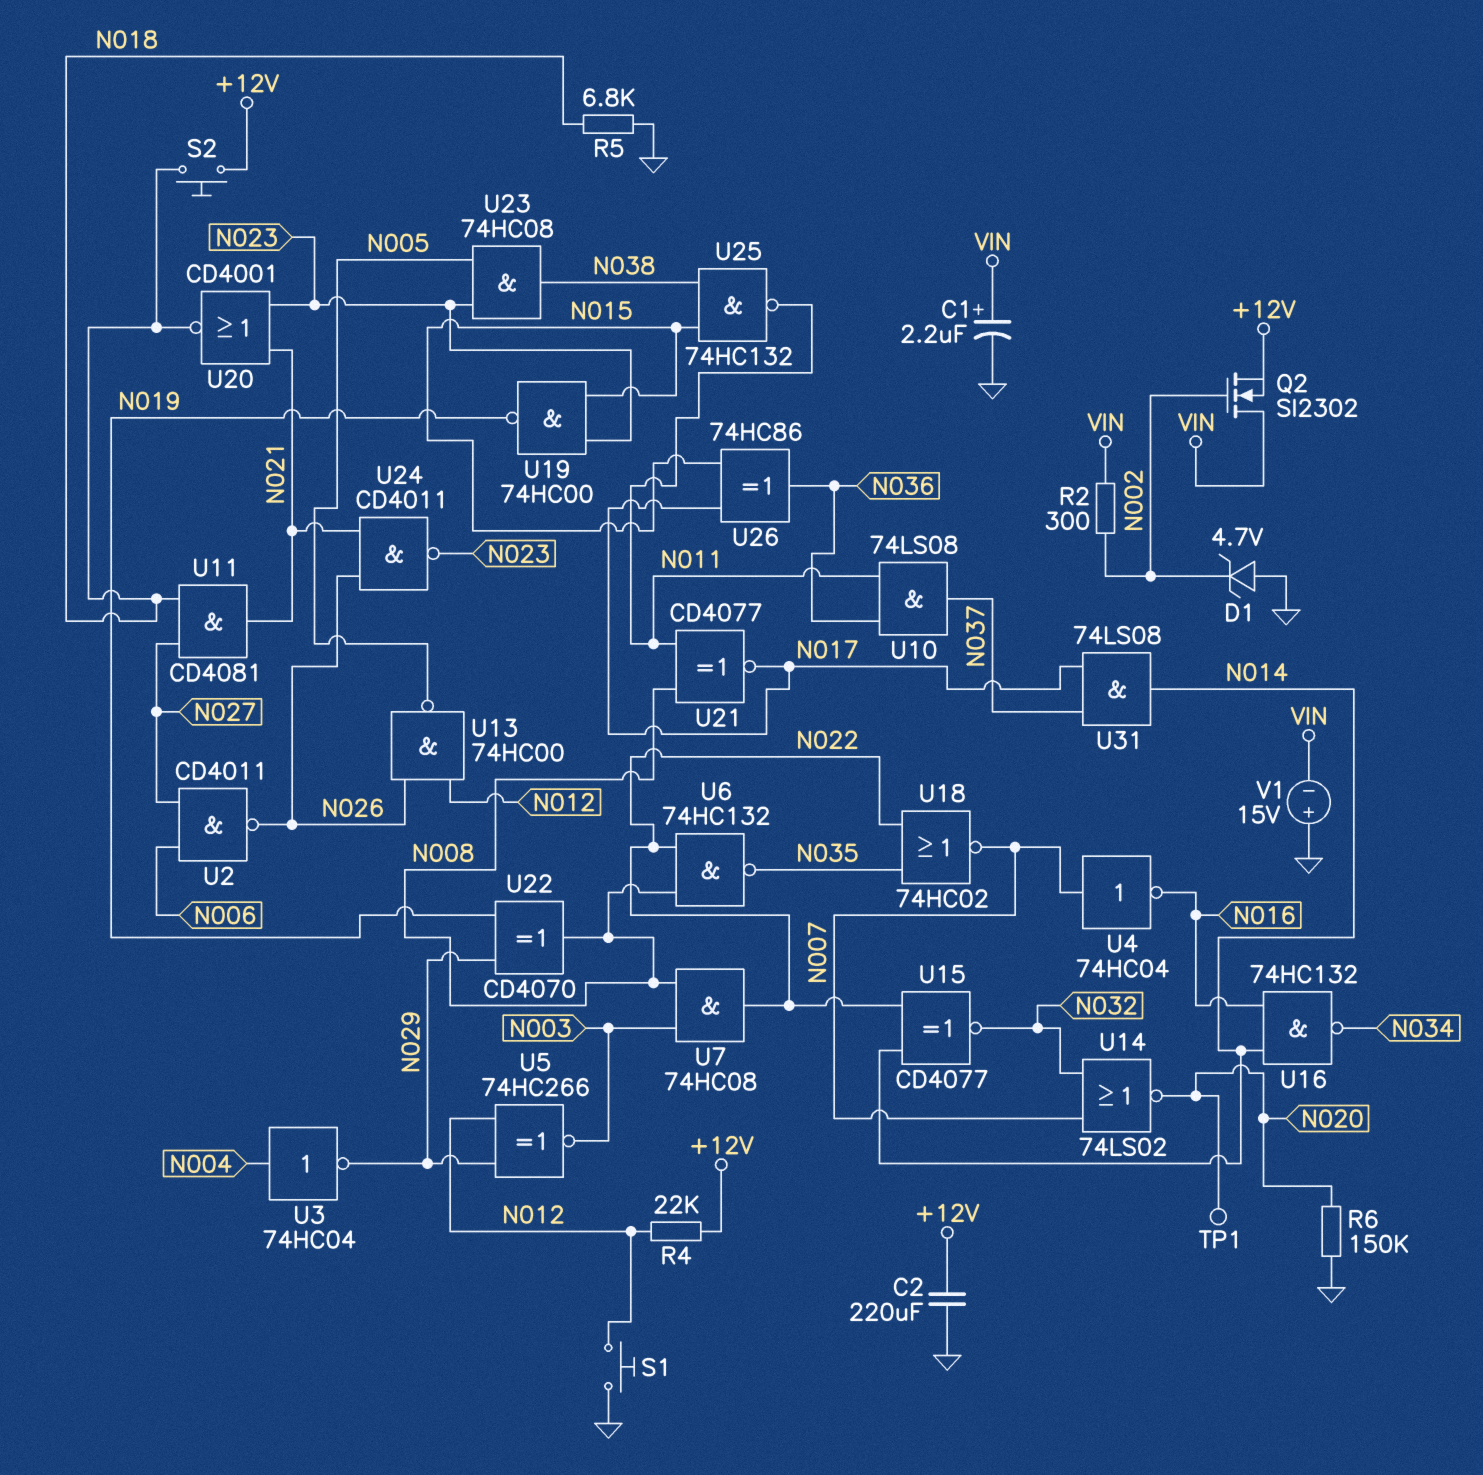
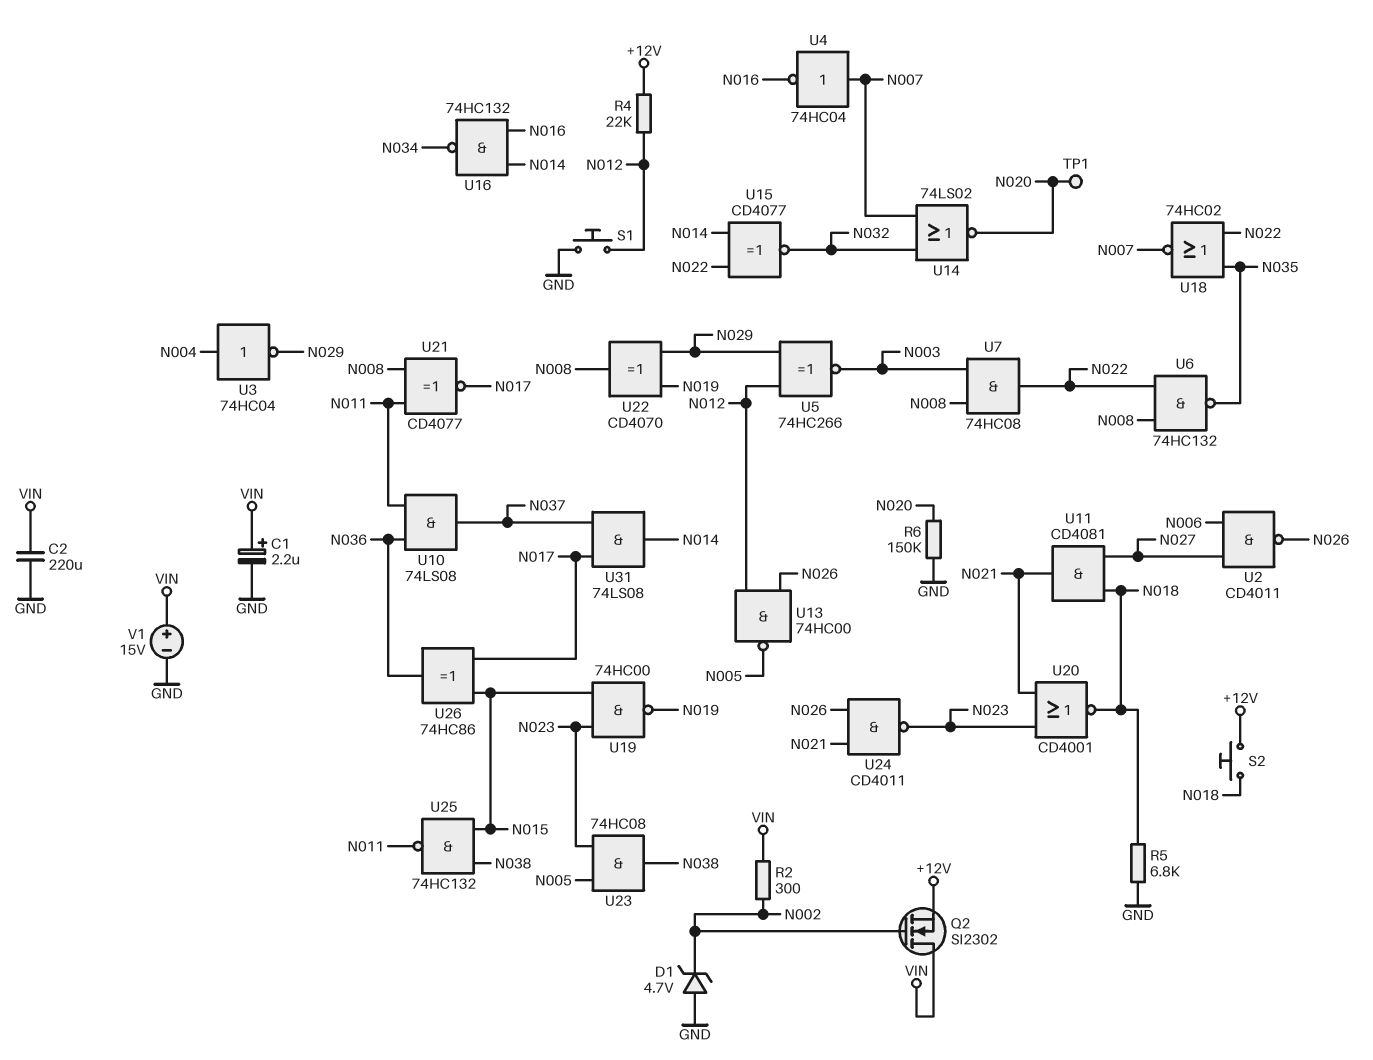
C2: 220uF (+12V, GND) -> 220uF (GND, VIN)
V1: 15V (plus GND, minus VIN) -> 15V (plus VIN, minus GND)

